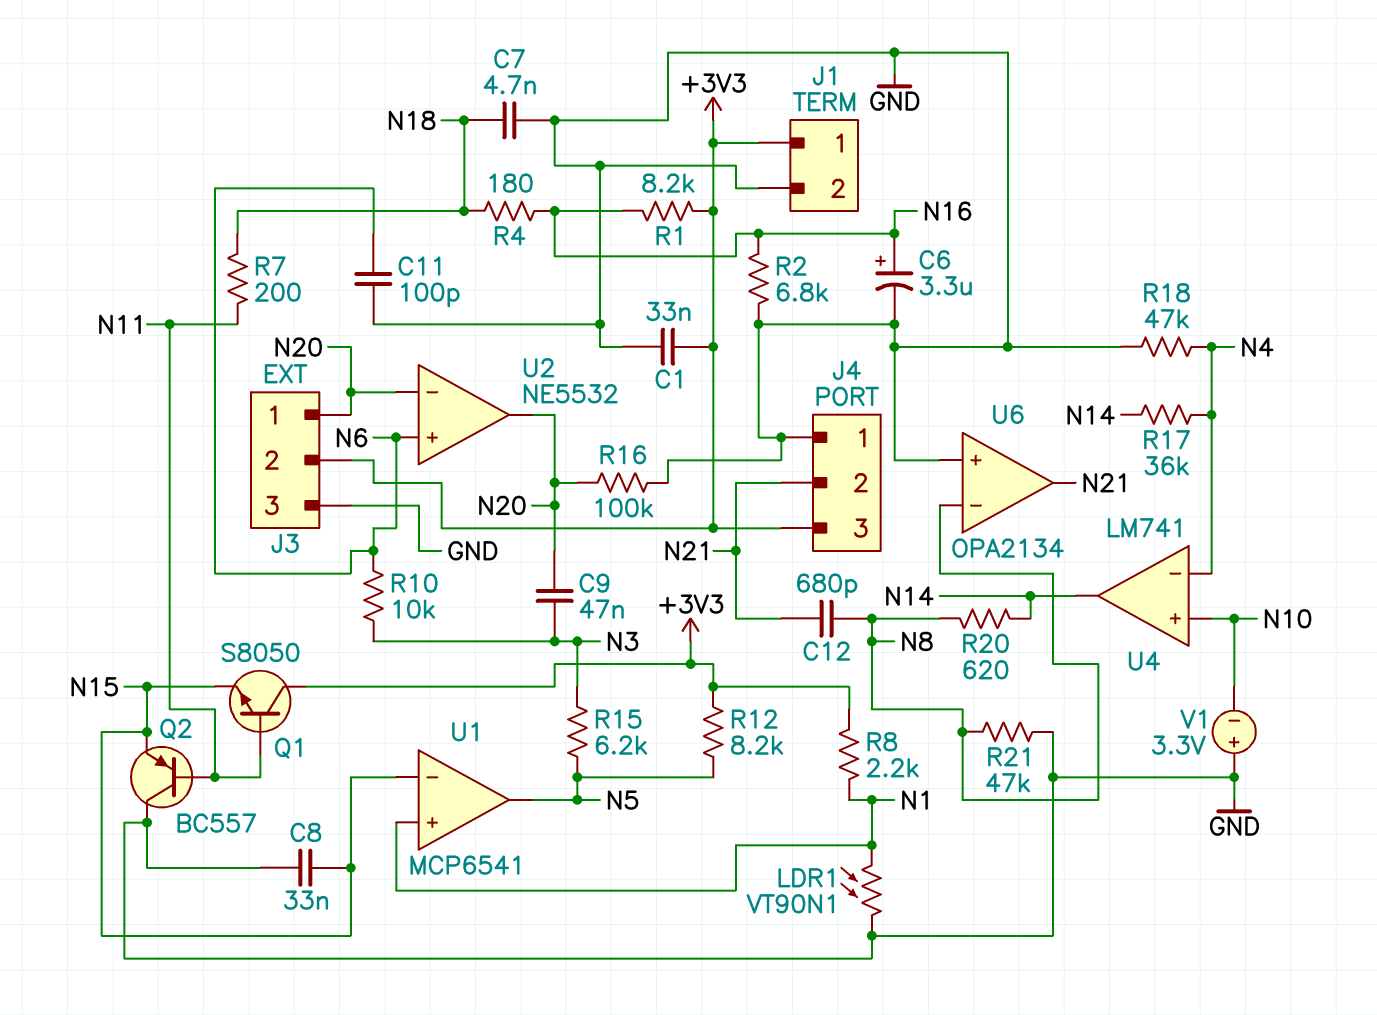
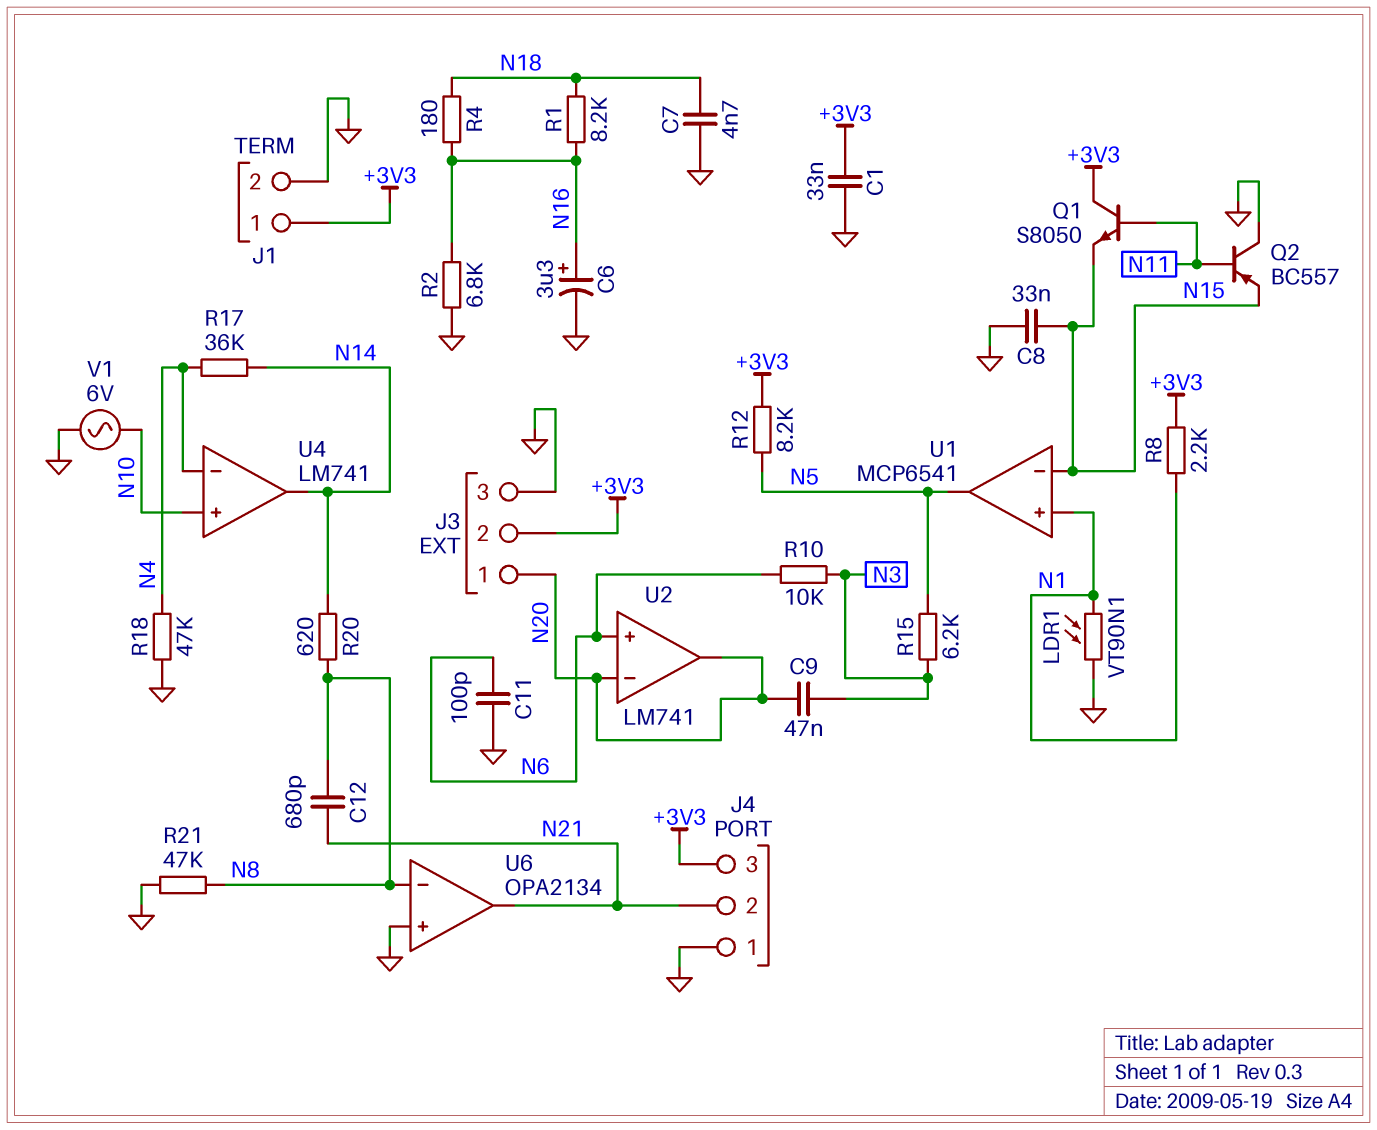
R1: 8.2k (+3V3, N16) -> 8.2k (N16, N18)
R7: 200 (N11, N18) -> none
R16: 100k (GND, N20) -> none
U2: NE5532 -> LM741
V1: 3.3V (plus GND, minus N10) -> AC 6V (GND, N10)

